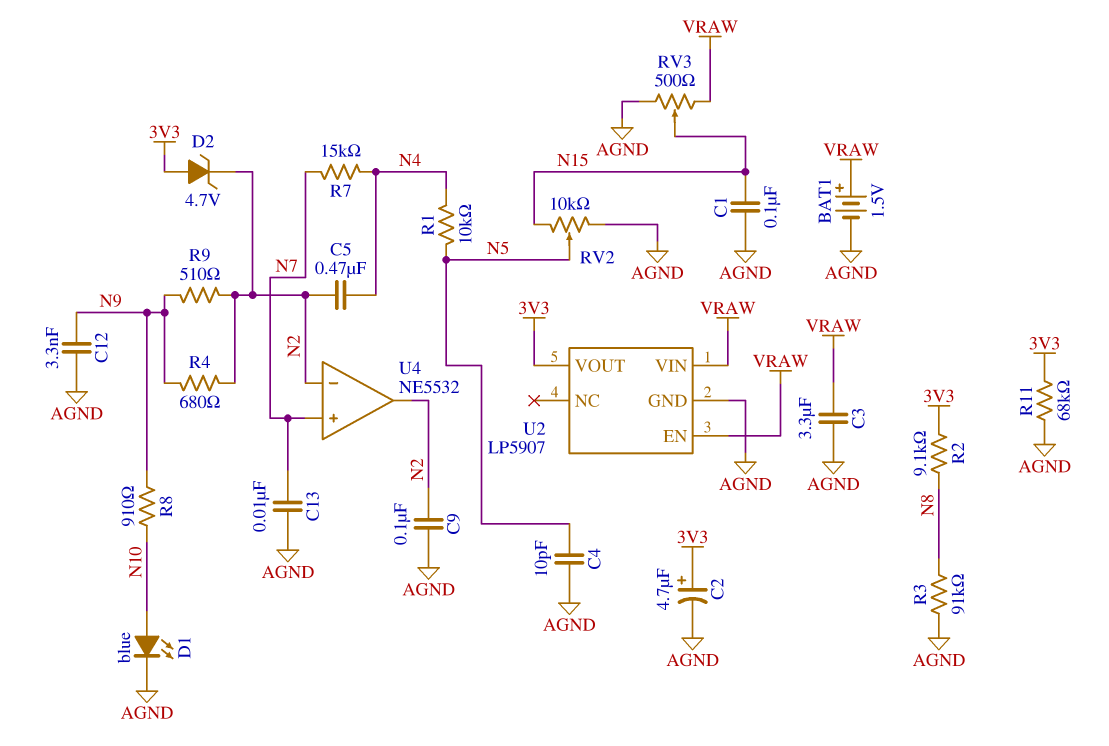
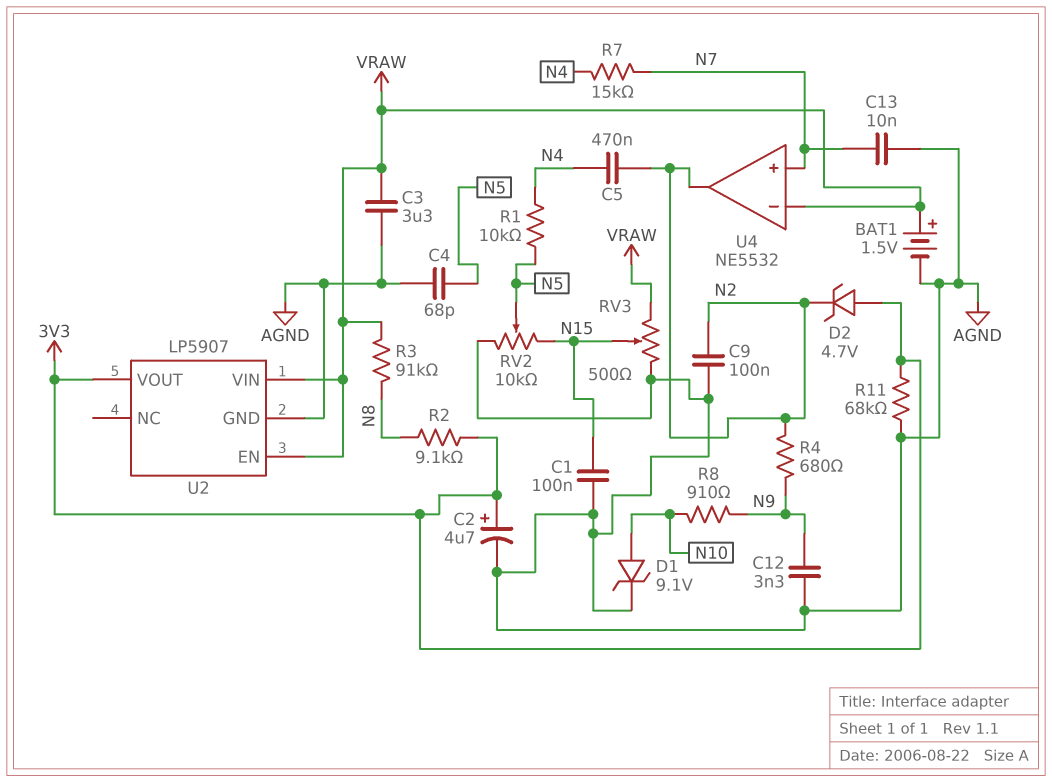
C4: 10pF (AGND, N5) -> 68pF (AGND, N5)
D1: LED blue (A N10, K AGND) -> zener 9.1V (A N10, K AGND)
R3: 91k (AGND, N8) -> 91k (N8, VRAW)
R9: 510 (N2, N9) -> none
U4 pin in-: N2 -> VRAW

